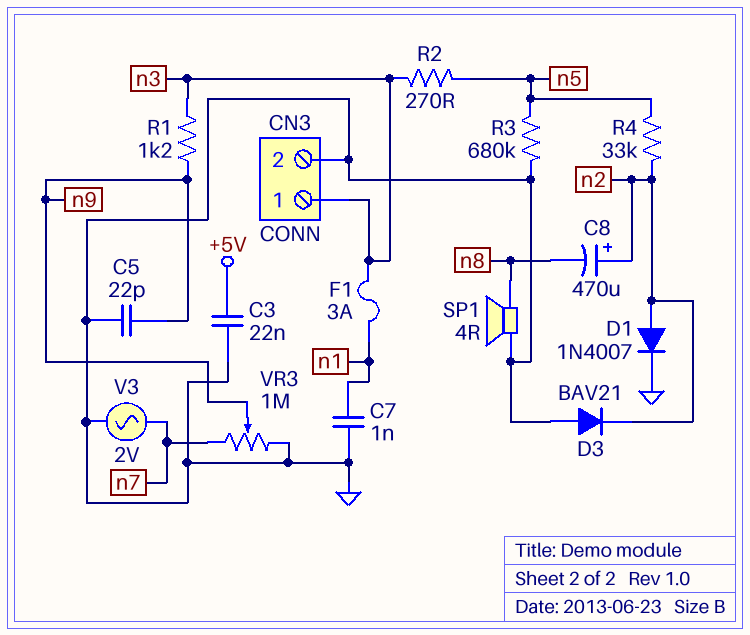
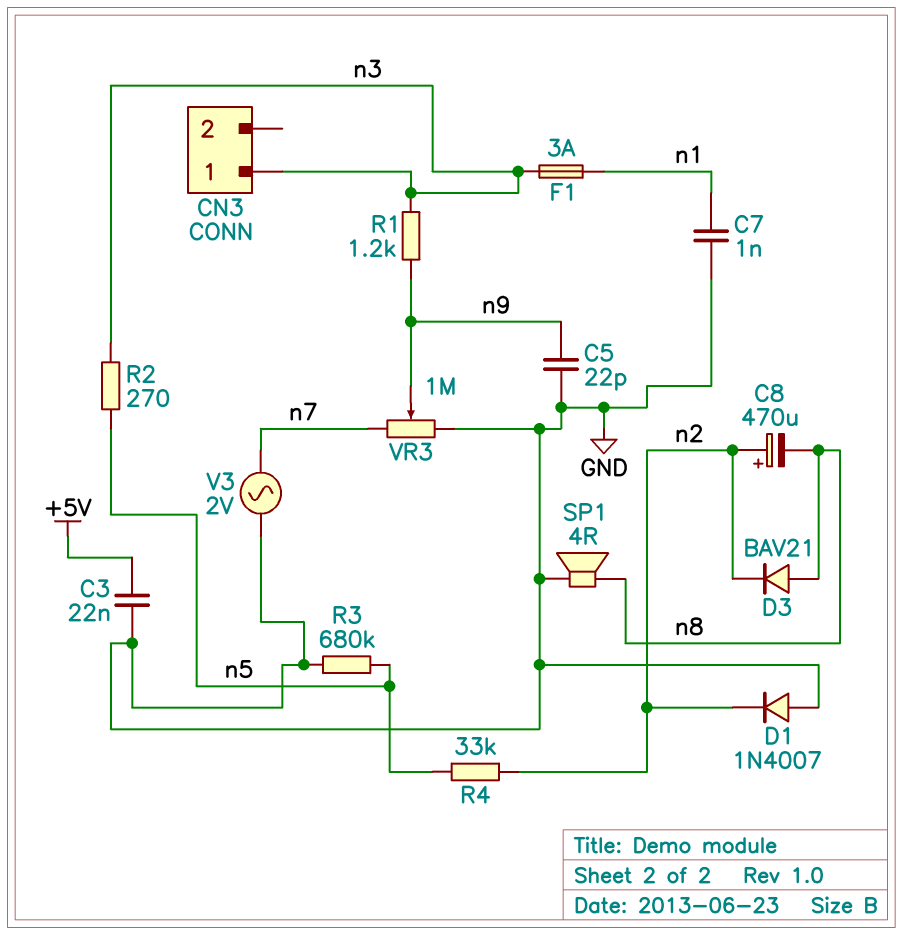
CN3 pin 2: GND -> none
D1: diode 1N4007 (A n2, K GND) -> diode 1N4007 (A GND, K n2)
D3: diode BAV21 (A GND, K n2) -> diode BAV21 (A n8, K n2)

